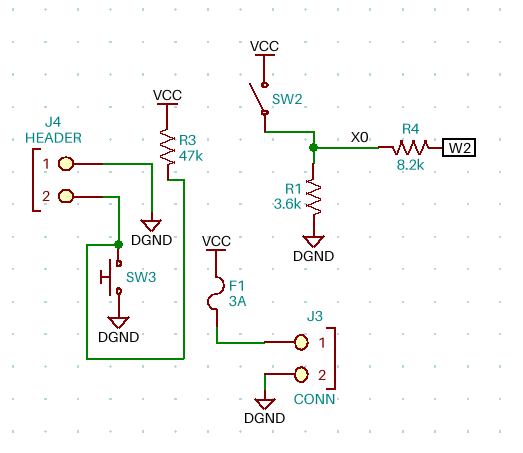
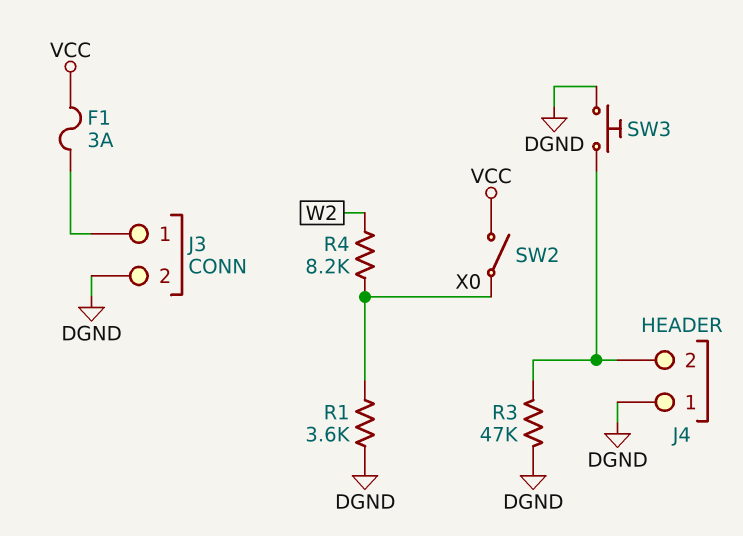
R3: 47k (J4/2, VCC) -> 47k (DGND, J4/2)

